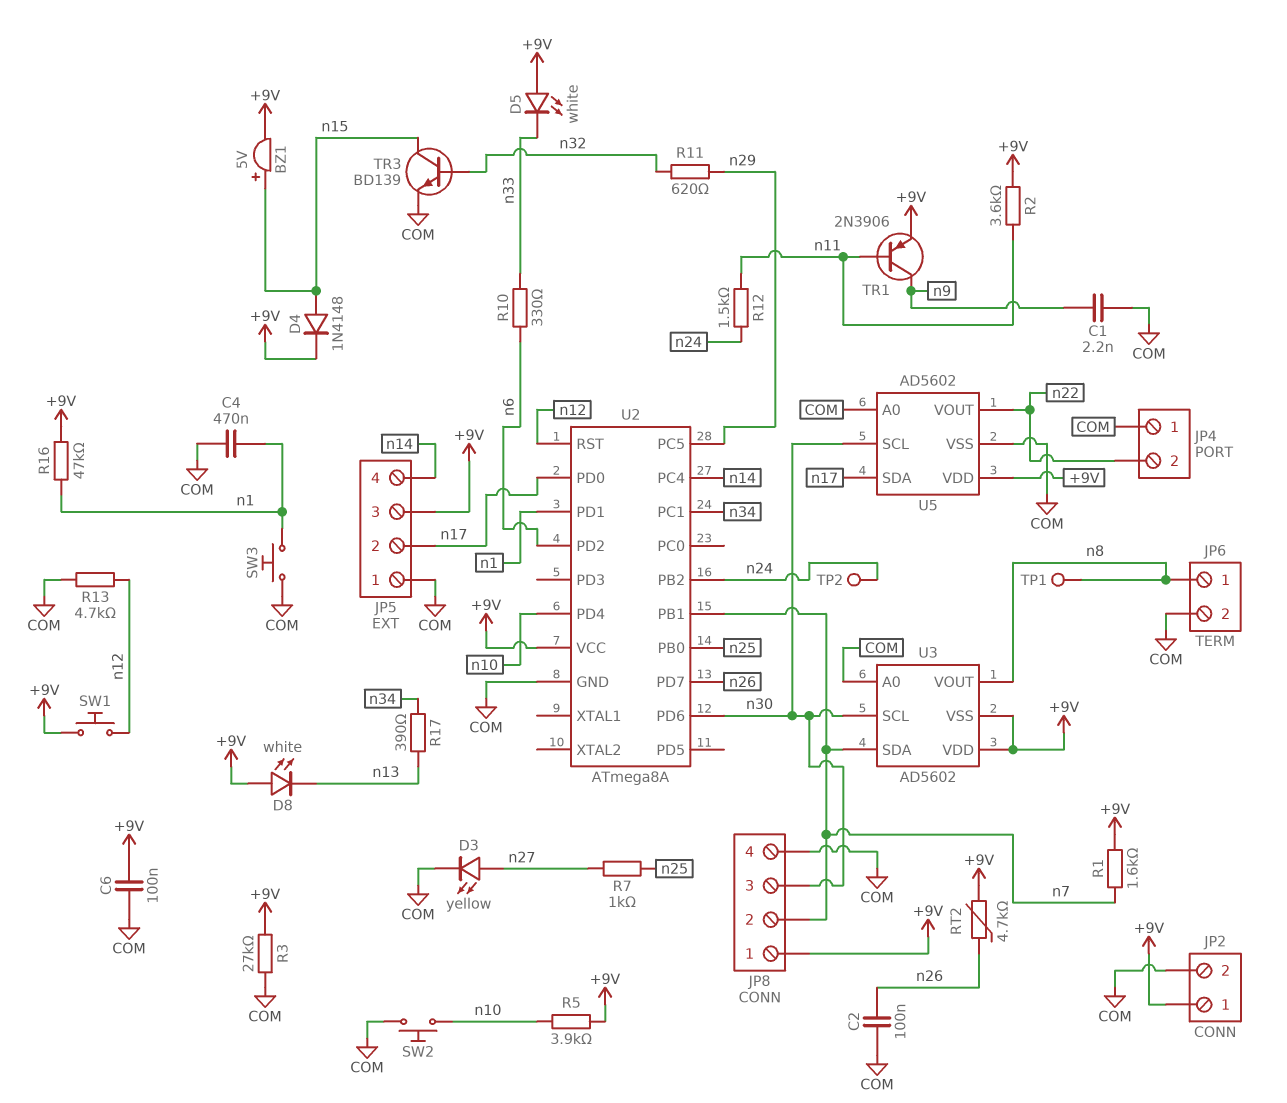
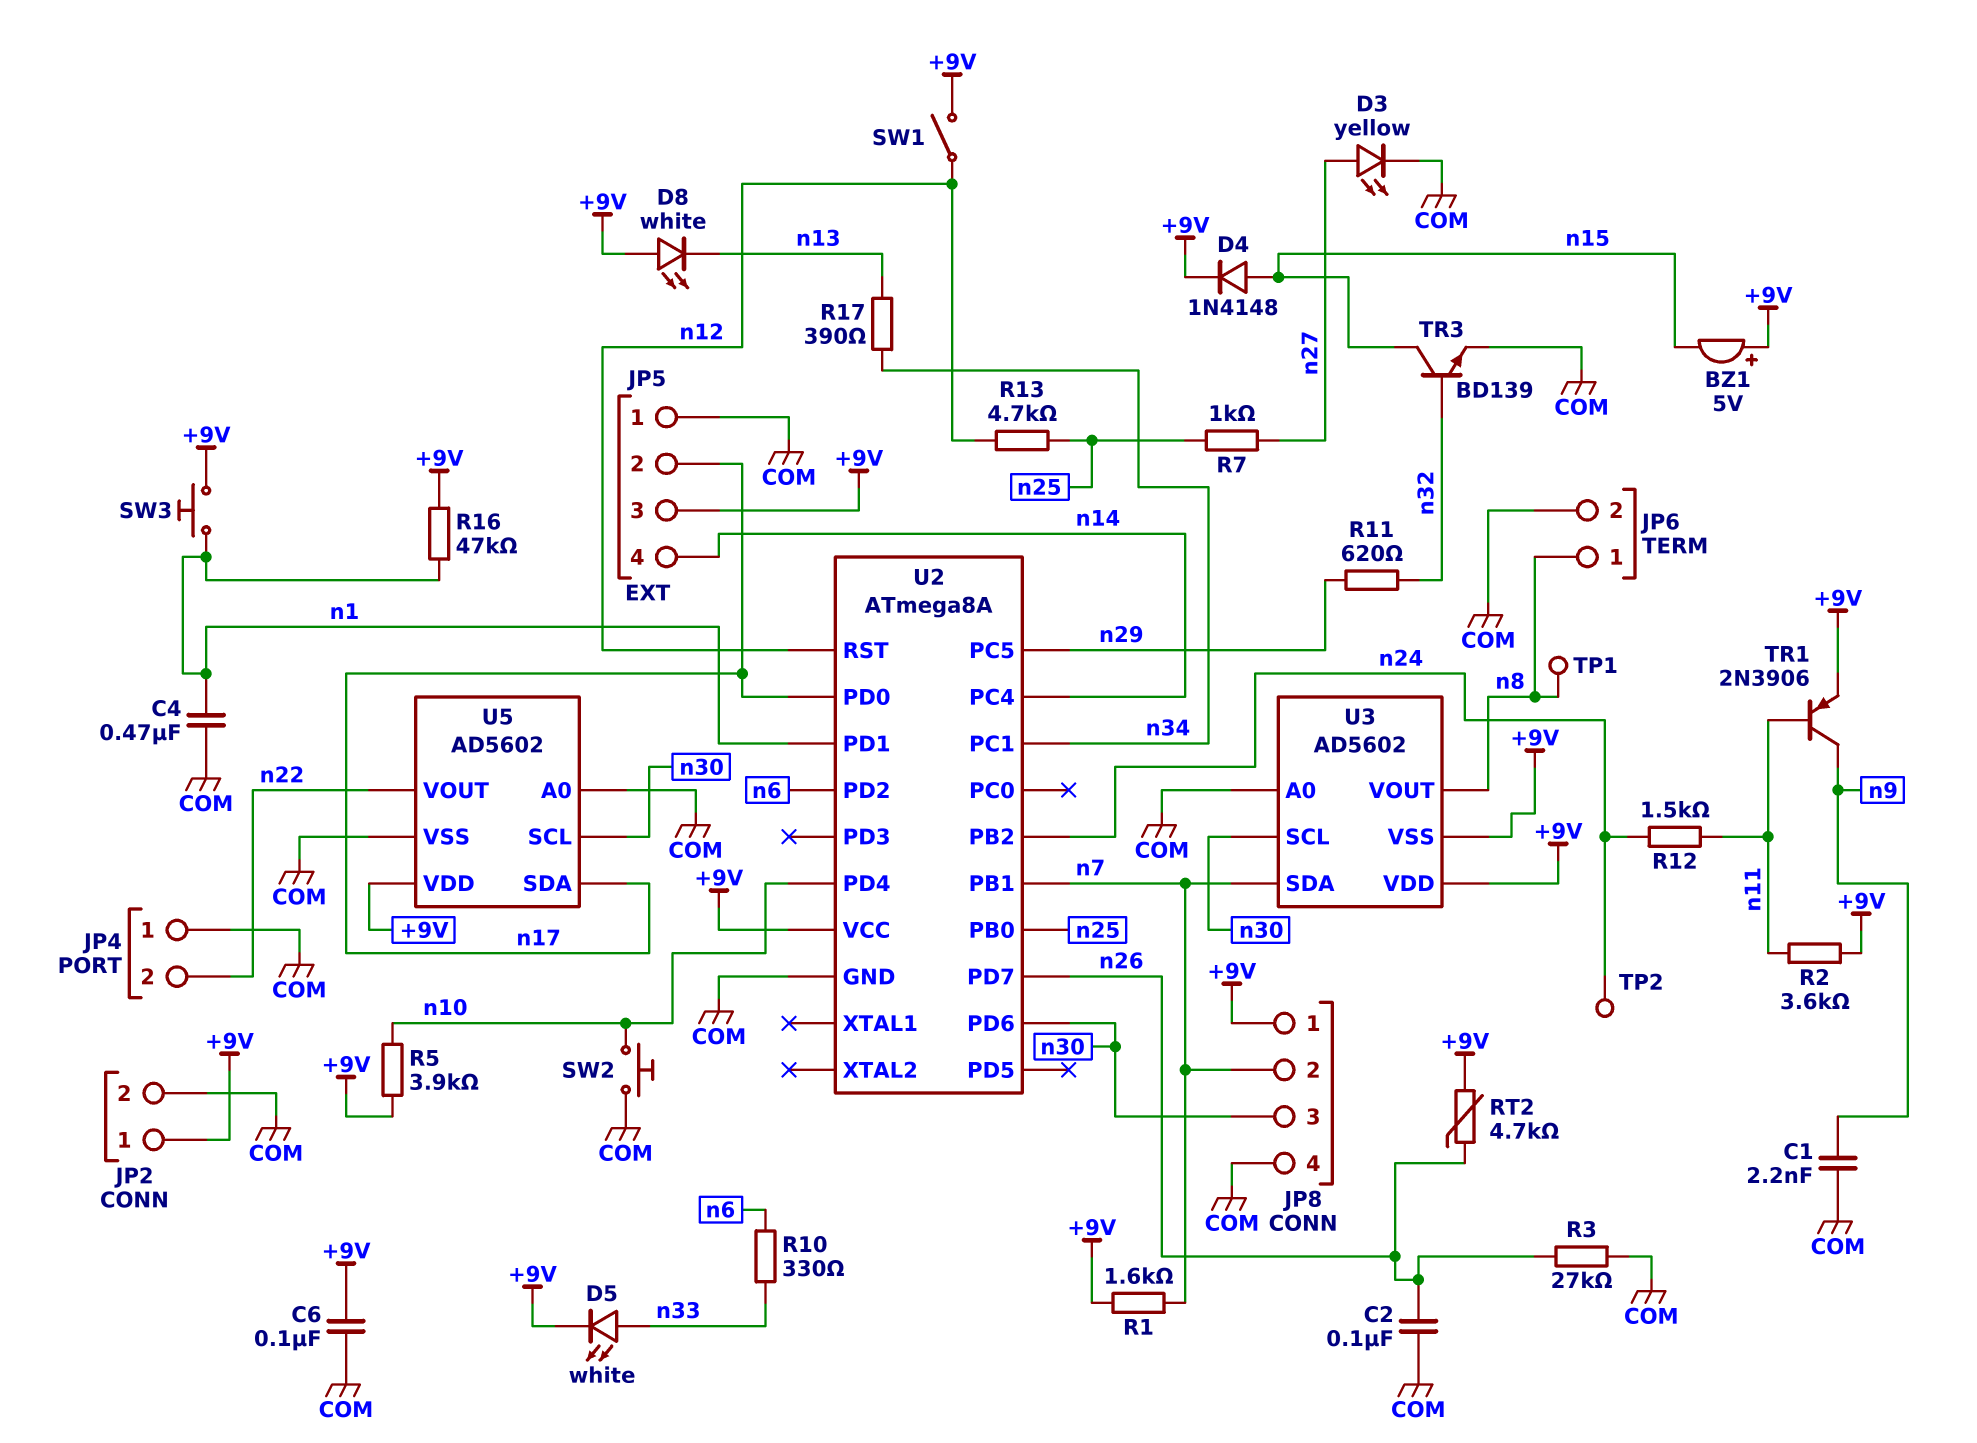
BZ1: buzzer 5V (plus n15, minus +9V) -> buzzer 5V (plus +9V, minus n15)
D5: LED white (A +9V, K n33) -> LED white (A n33, K +9V)
R3: 27k (+9V, COM) -> 27k (COM, n26)
R13: 4.7k (COM, n12) -> 4.7k (n12, n25)
SW1: button (+9V, n12) -> switch (+9V, n12)
SW3: button (COM, n1) -> button (+9V, n1)

